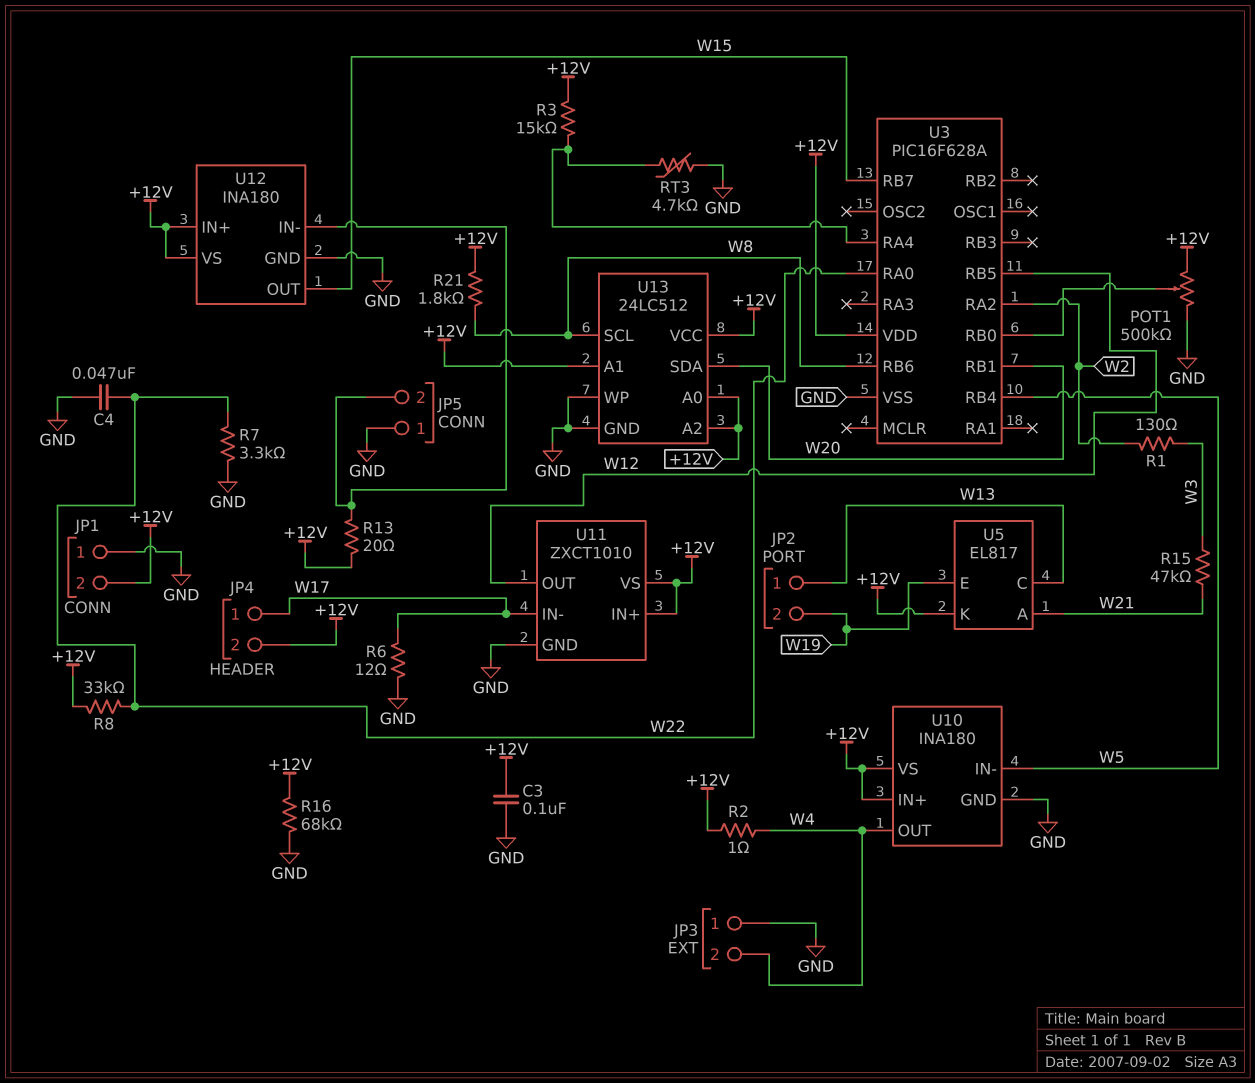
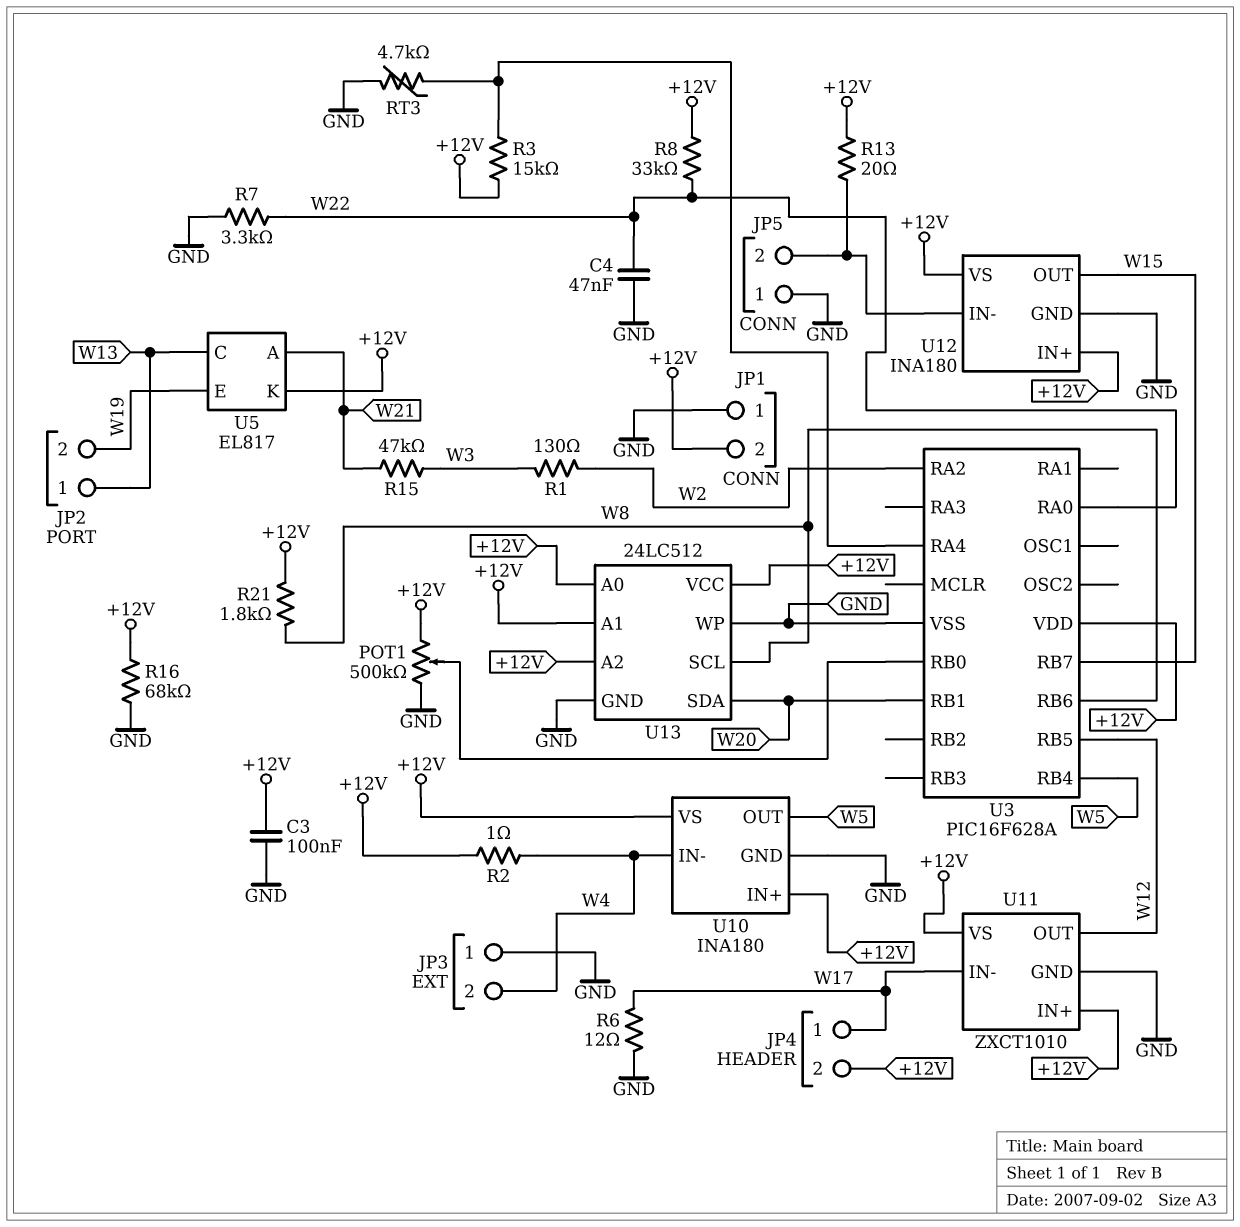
U10 pin IN-: W5 -> W4
U10 pin OUT: W4 -> W5

